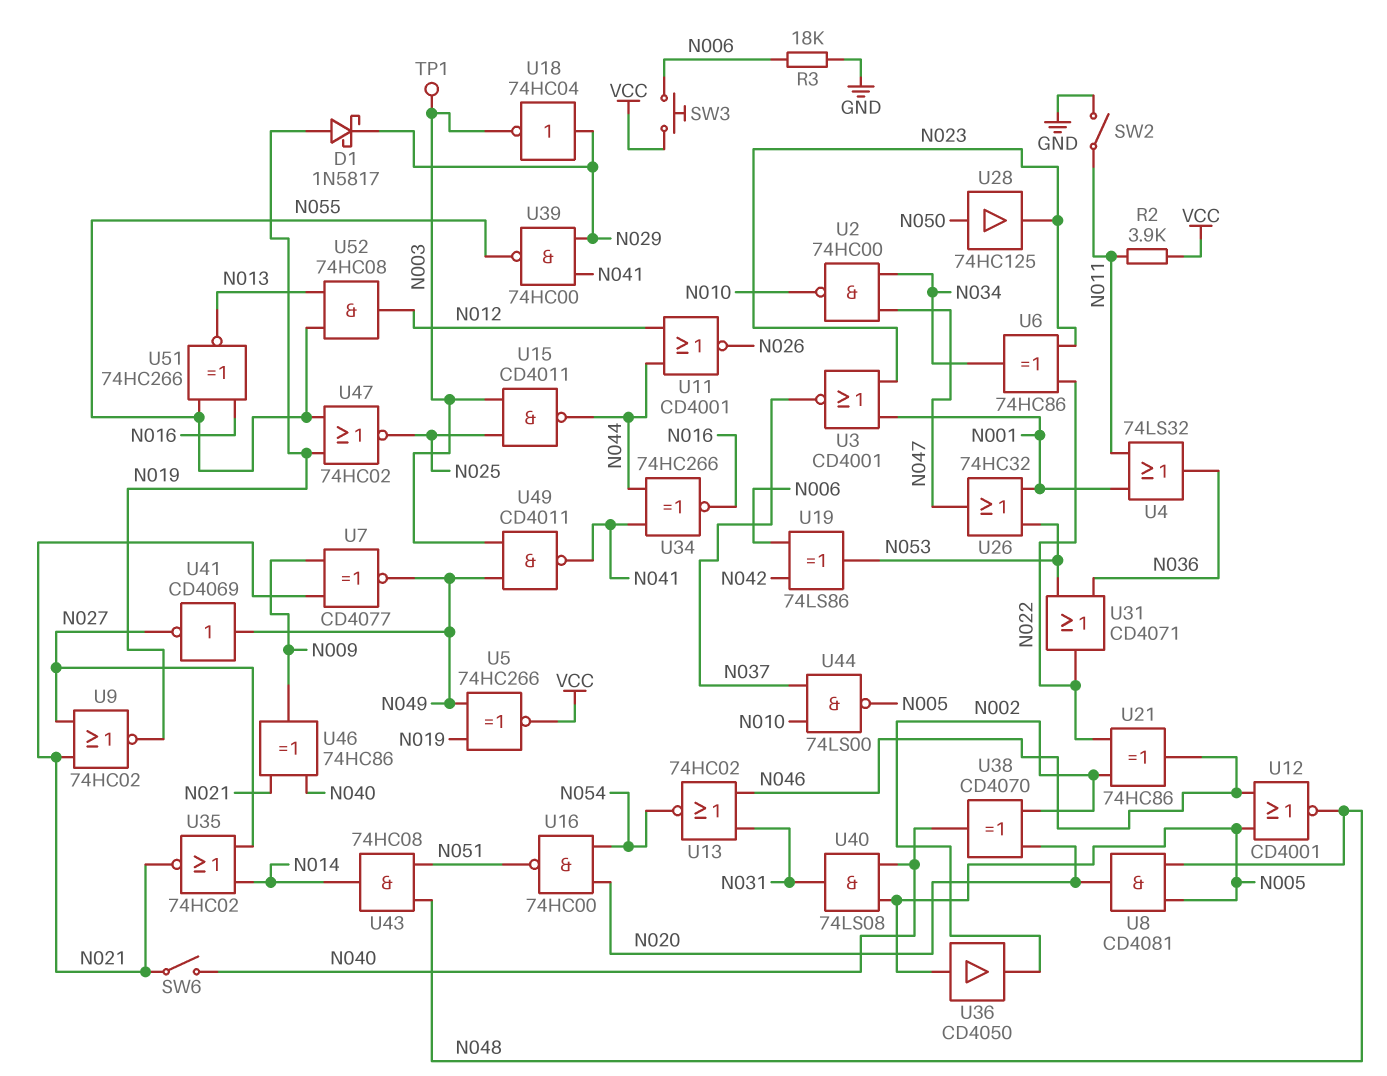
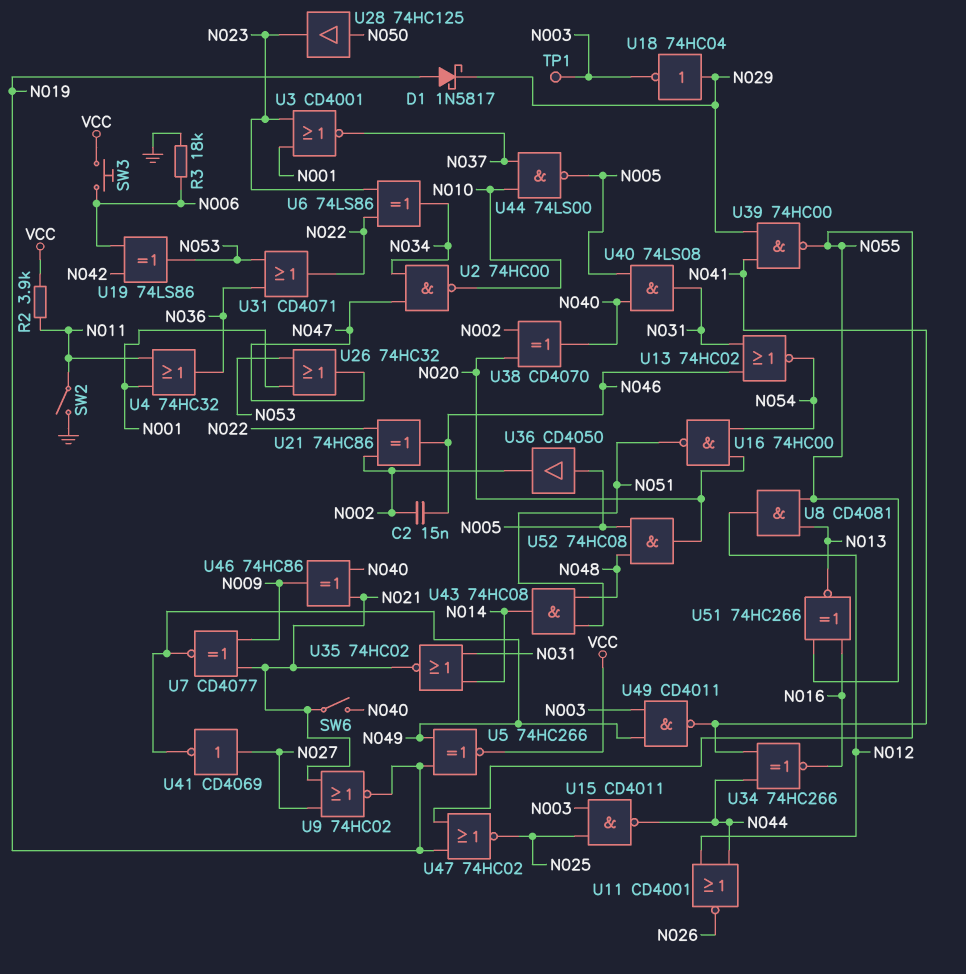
C2: none -> 15nF (N002, N046)
U4: OR 74LS32 (in N001, in N011, out N036) -> OR 74HC32 (in N001, in N011, out N036)
U6: XOR 74HC86 (in N022, in N023, out N034) -> XOR 74LS86 (in N022, in N023, out N034)
U8: AND CD4081 (in N005, in N048, out N020) -> AND CD4081 (in N013, in N055, out N012)
U12: NOR CD4001 (in N005, in N046, out N048) -> none
U35: NOR 74HC02 (in N014, in N027, out N021) -> NOR 74HC02 (in N014, in N031, out N021)
U41: NOT CD4069 (in N049, out N027) -> NOT CD4069 (in N027, out N049)
U52: AND 74HC08 (in N013, in N055, out N012) -> AND 74HC08 (in N005, in N048, out N020)

